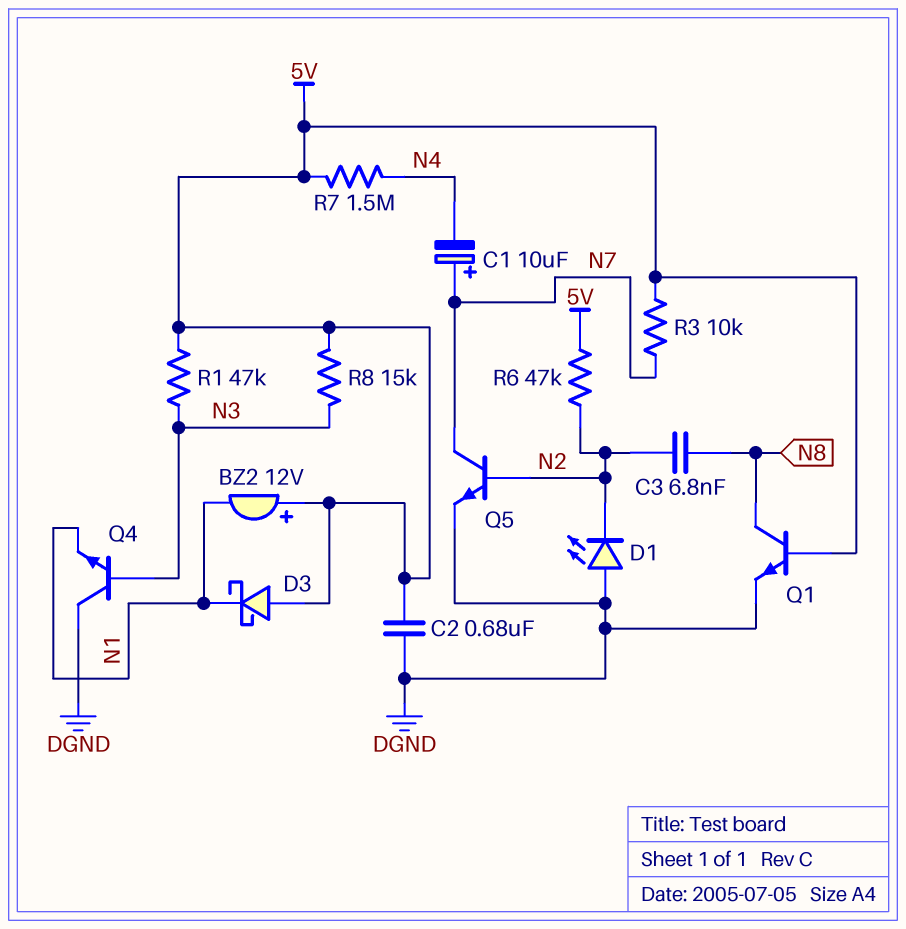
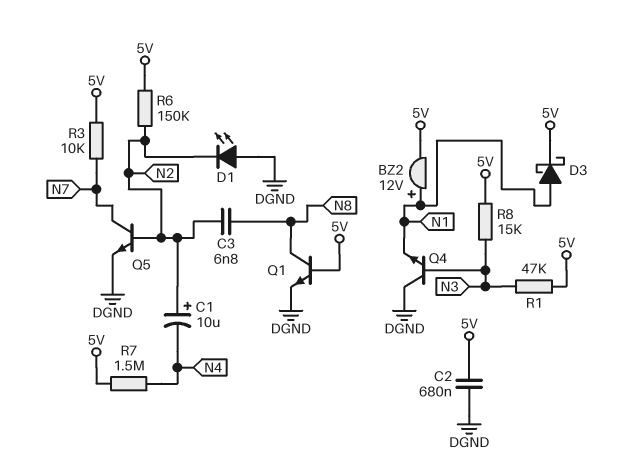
BZ2: buzzer 12V (plus 5V, minus N1) -> buzzer 12V (plus N1, minus 5V)
C1: 10uF (plus N7, minus N4) -> 10uF (plus N2, minus N4)
D3: schottky (A 5V, K N1) -> schottky (A N1, K 5V)
R6: 47k (5V, N2) -> 150k (5V, N2)

